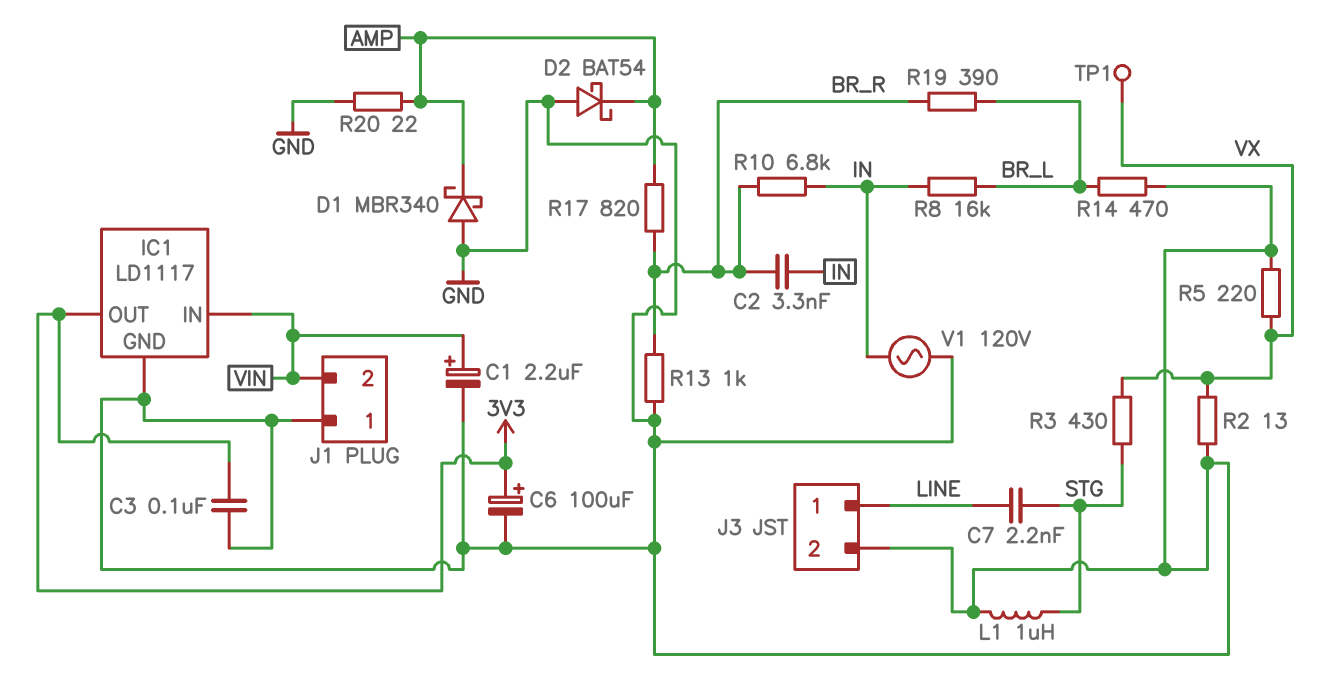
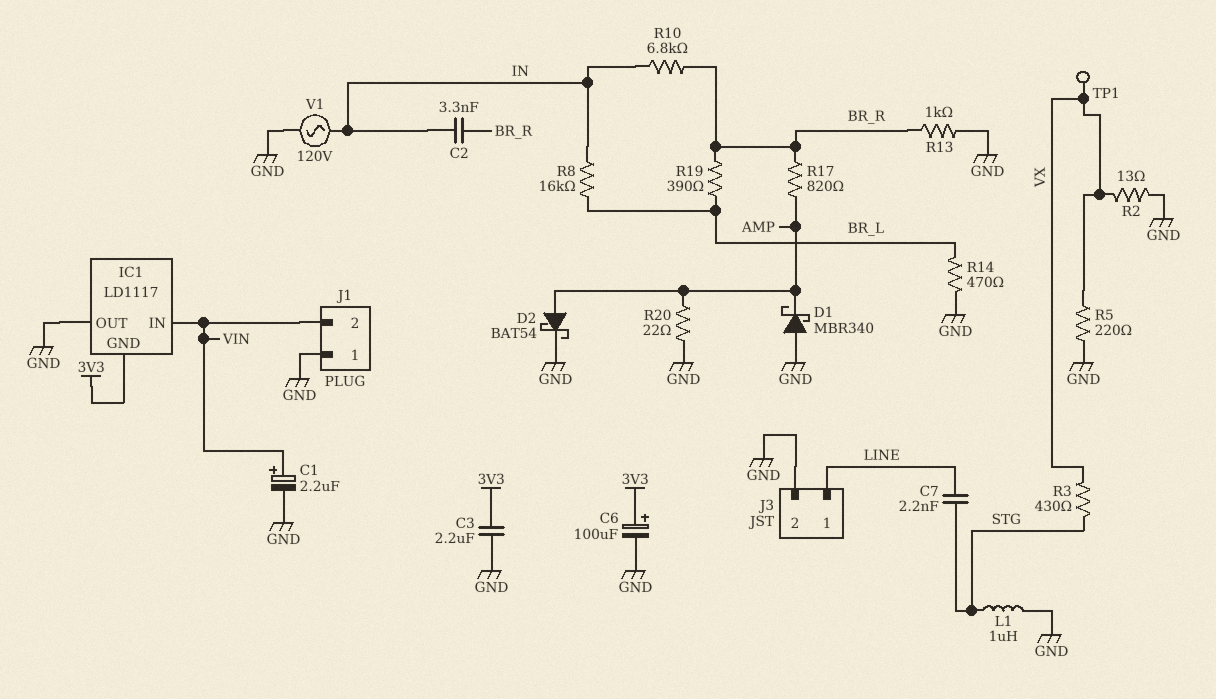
C3: 100nF (3V3, GND) -> 2.2uF (3V3, GND)
D2: schottky BAT54 (A GND, K AMP) -> schottky BAT54 (A AMP, K GND)
IC1 pin GND: GND -> 3V3
IC1 pin OUT: 3V3 -> GND

